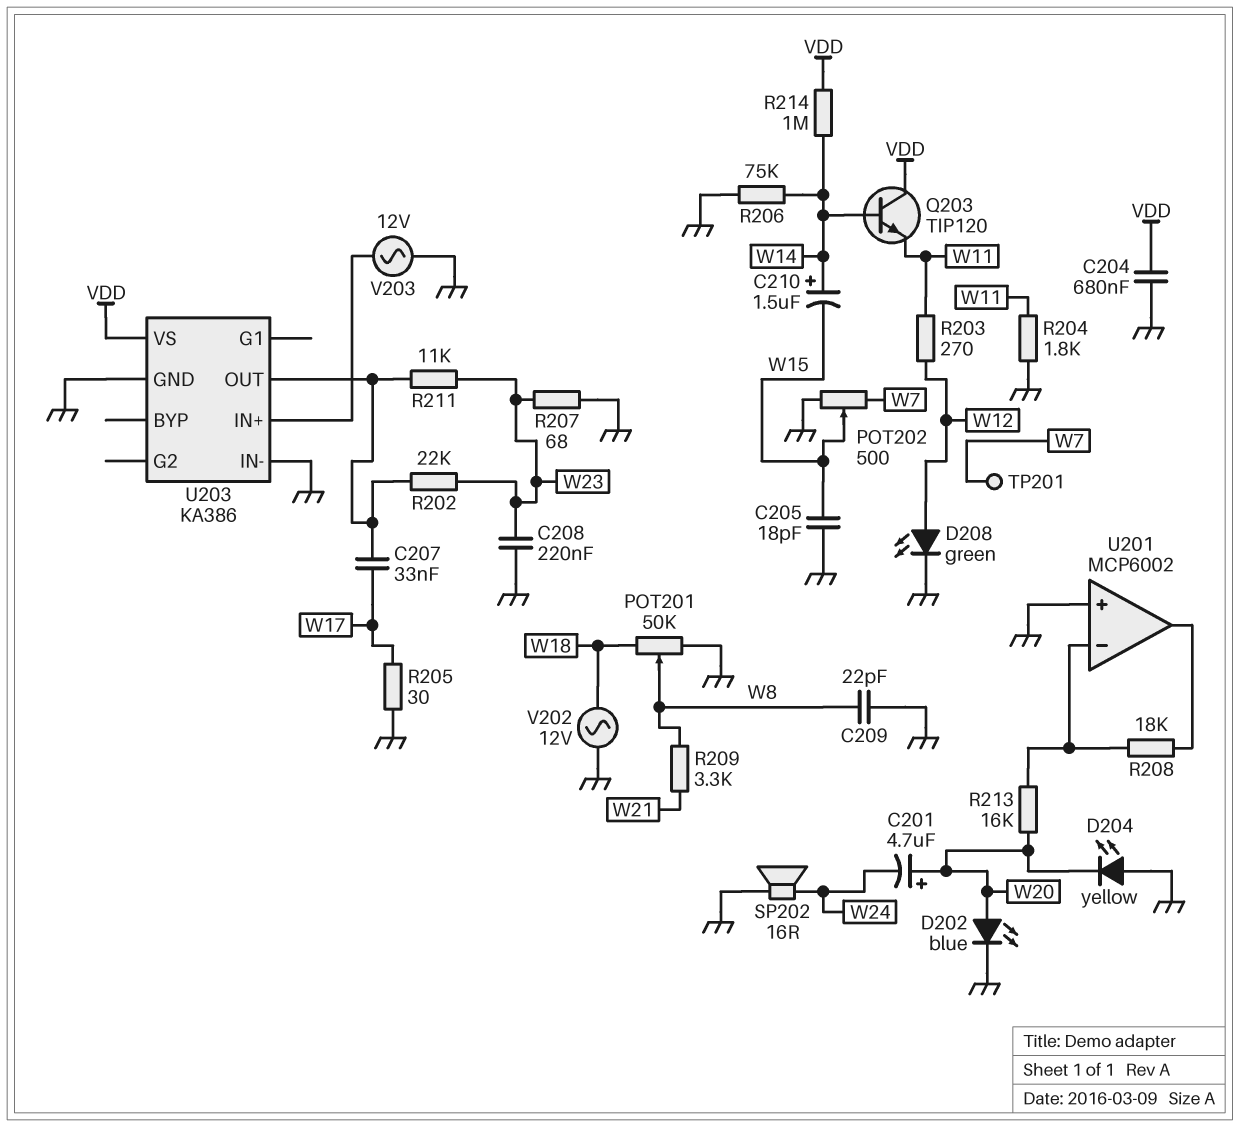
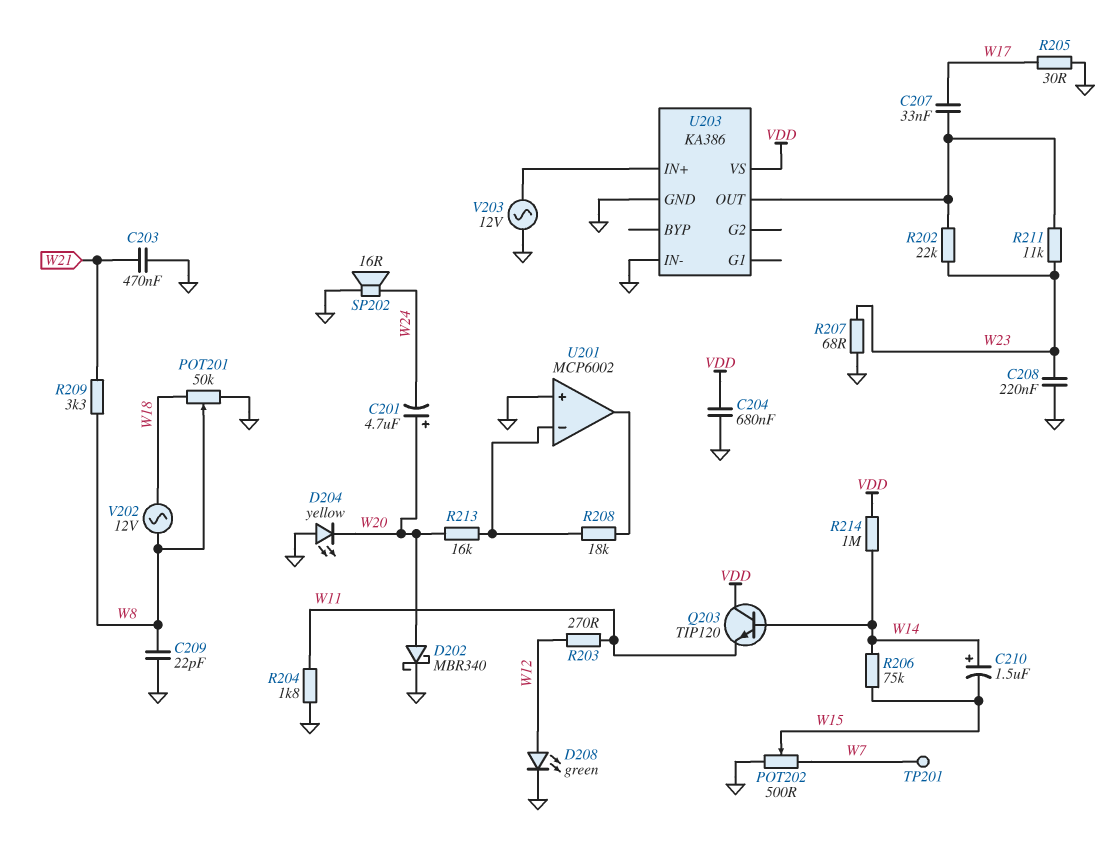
C203: none -> 470nF (GND, W21)
C205: 18pF (GND, W15) -> none
D202: LED blue (A W20, K GND) -> schottky MBR340 (A W20, K GND)
R206: 75k (GND, W14) -> 75k (W14, W15)
V202: AC 12V (GND, W18) -> AC 12V (W8, W18)

